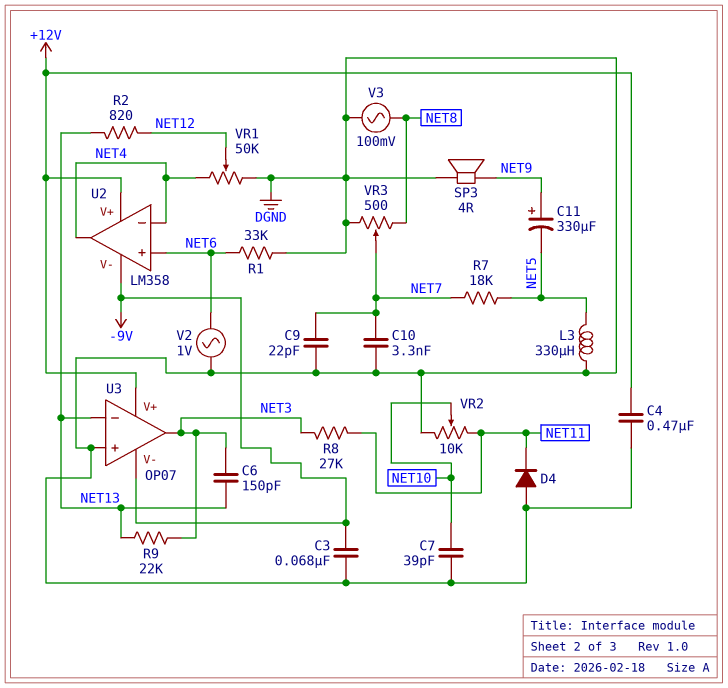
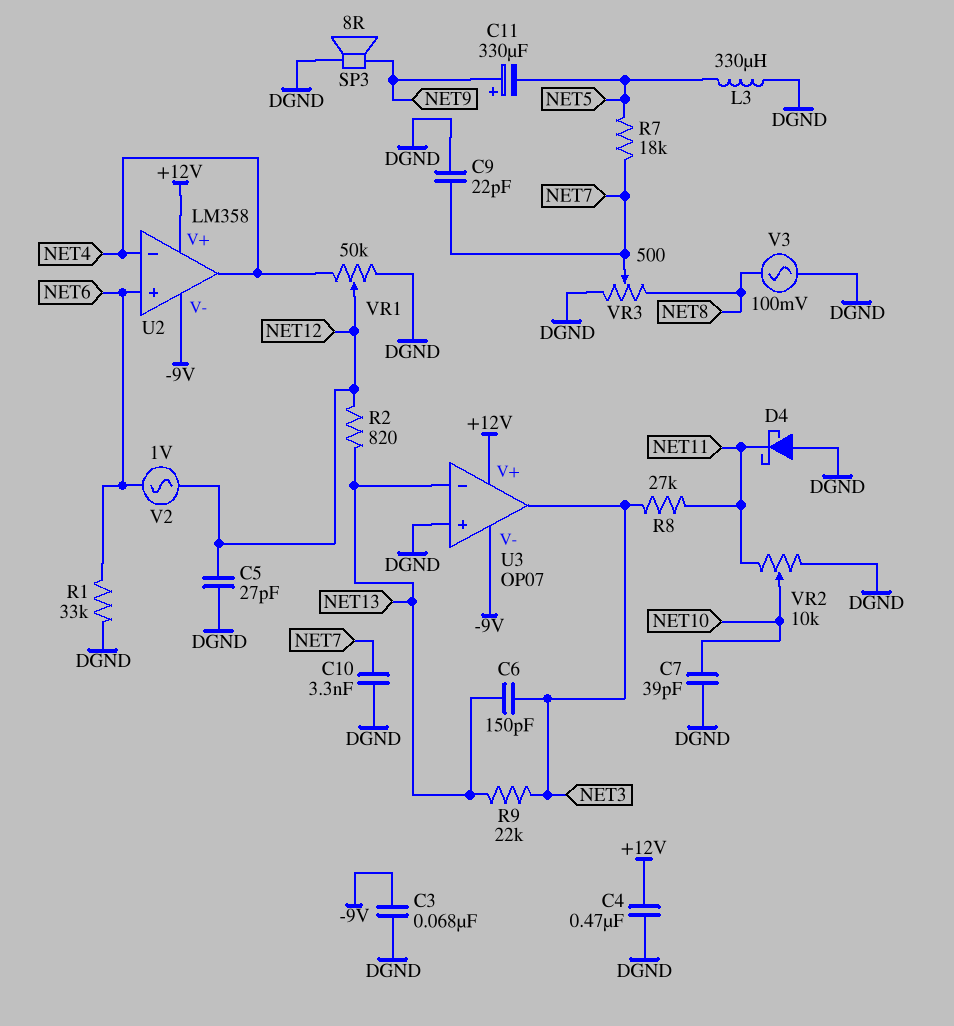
C5: none -> 27pF (DGND, NET12)
D4: diode (A DGND, K NET11) -> schottky (A DGND, K NET11)
SP3: speaker 4R (DGND, NET9) -> speaker 8R (DGND, NET9)
V2: AC 1V (DGND, NET6) -> AC 1V (NET6, NET12)

